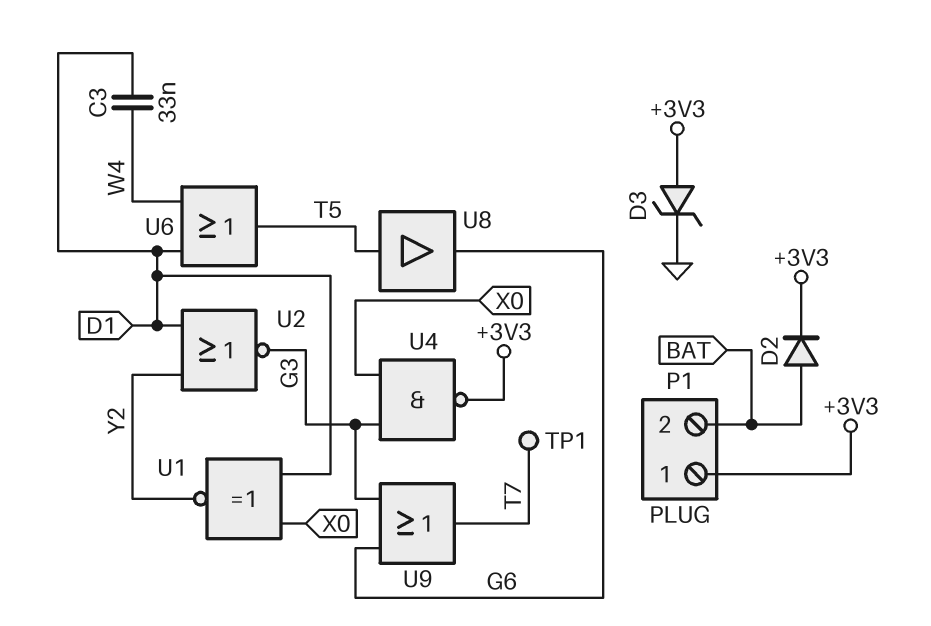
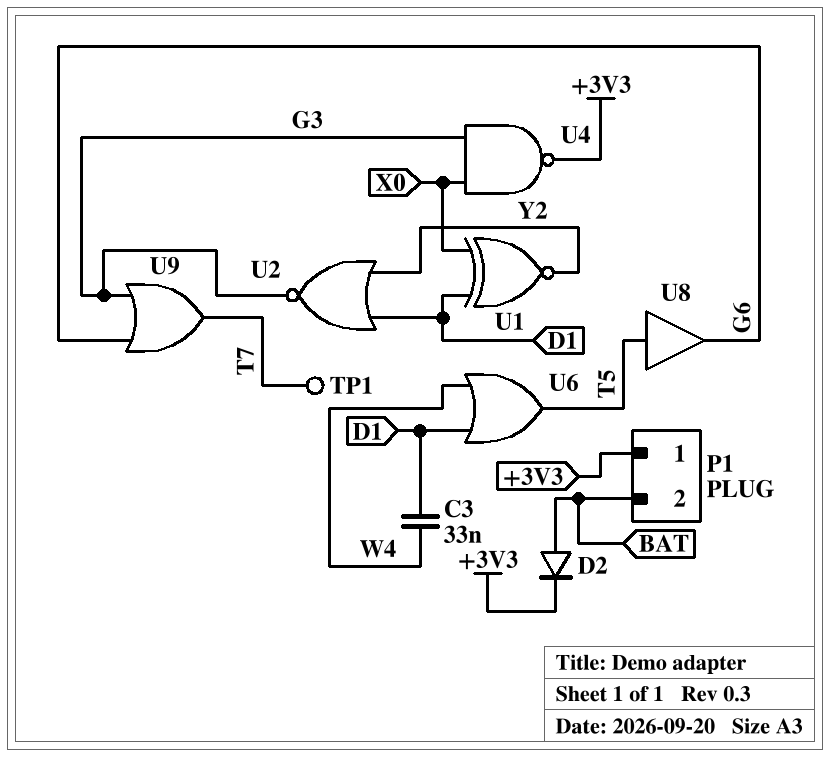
D3: zener (A +3V3, K GND) -> none

